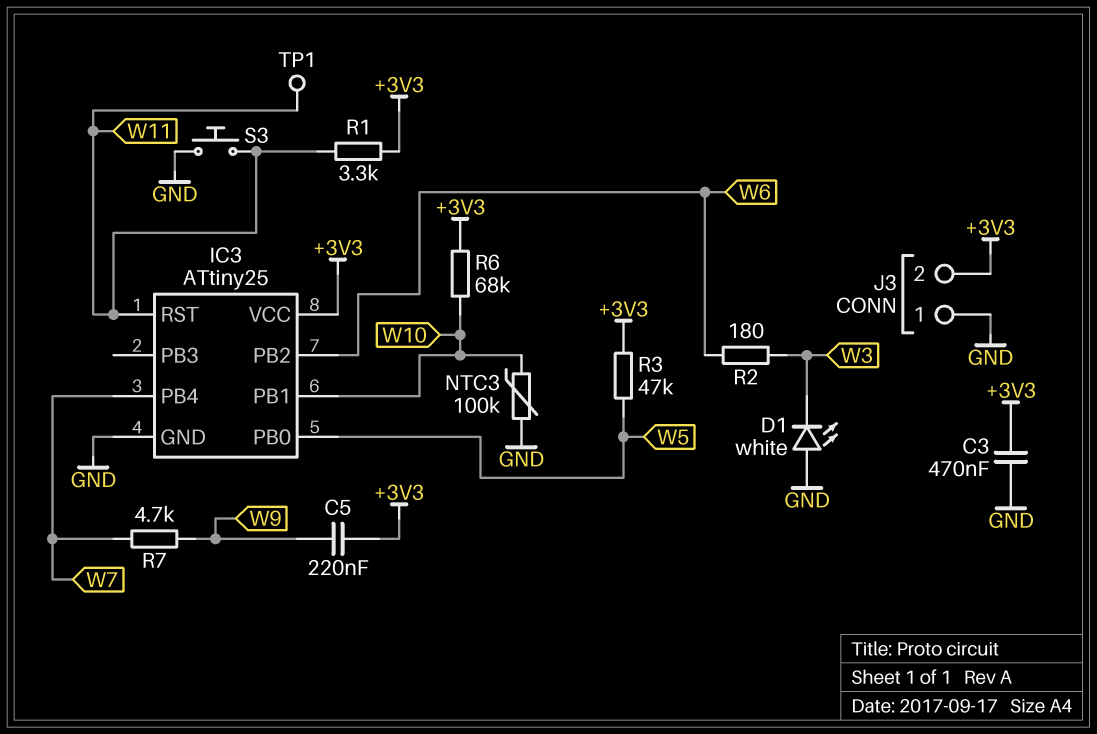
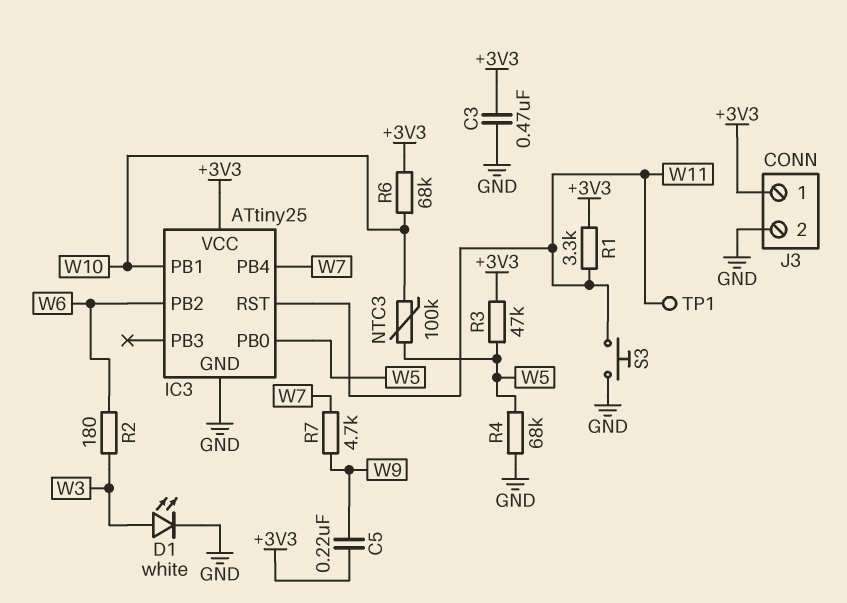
D1: LED white (A GND, K W3) -> LED white (A W3, K GND)
J3 pin 1: GND -> +3V3
J3 pin 2: +3V3 -> GND
NTC3: 100k (GND, W10) -> 100k (W5, W10)
R4: none -> 68k (GND, W5)

